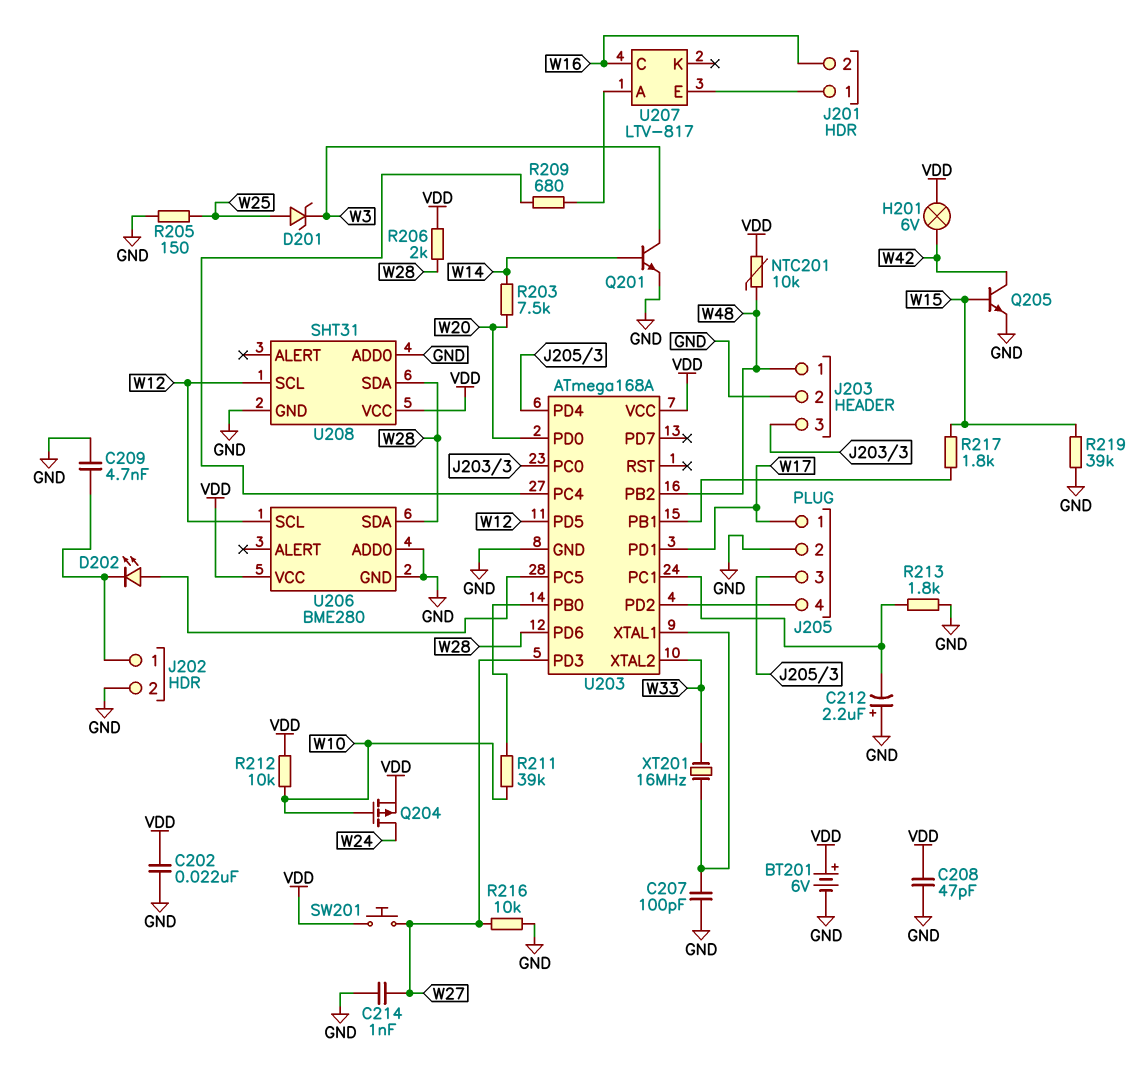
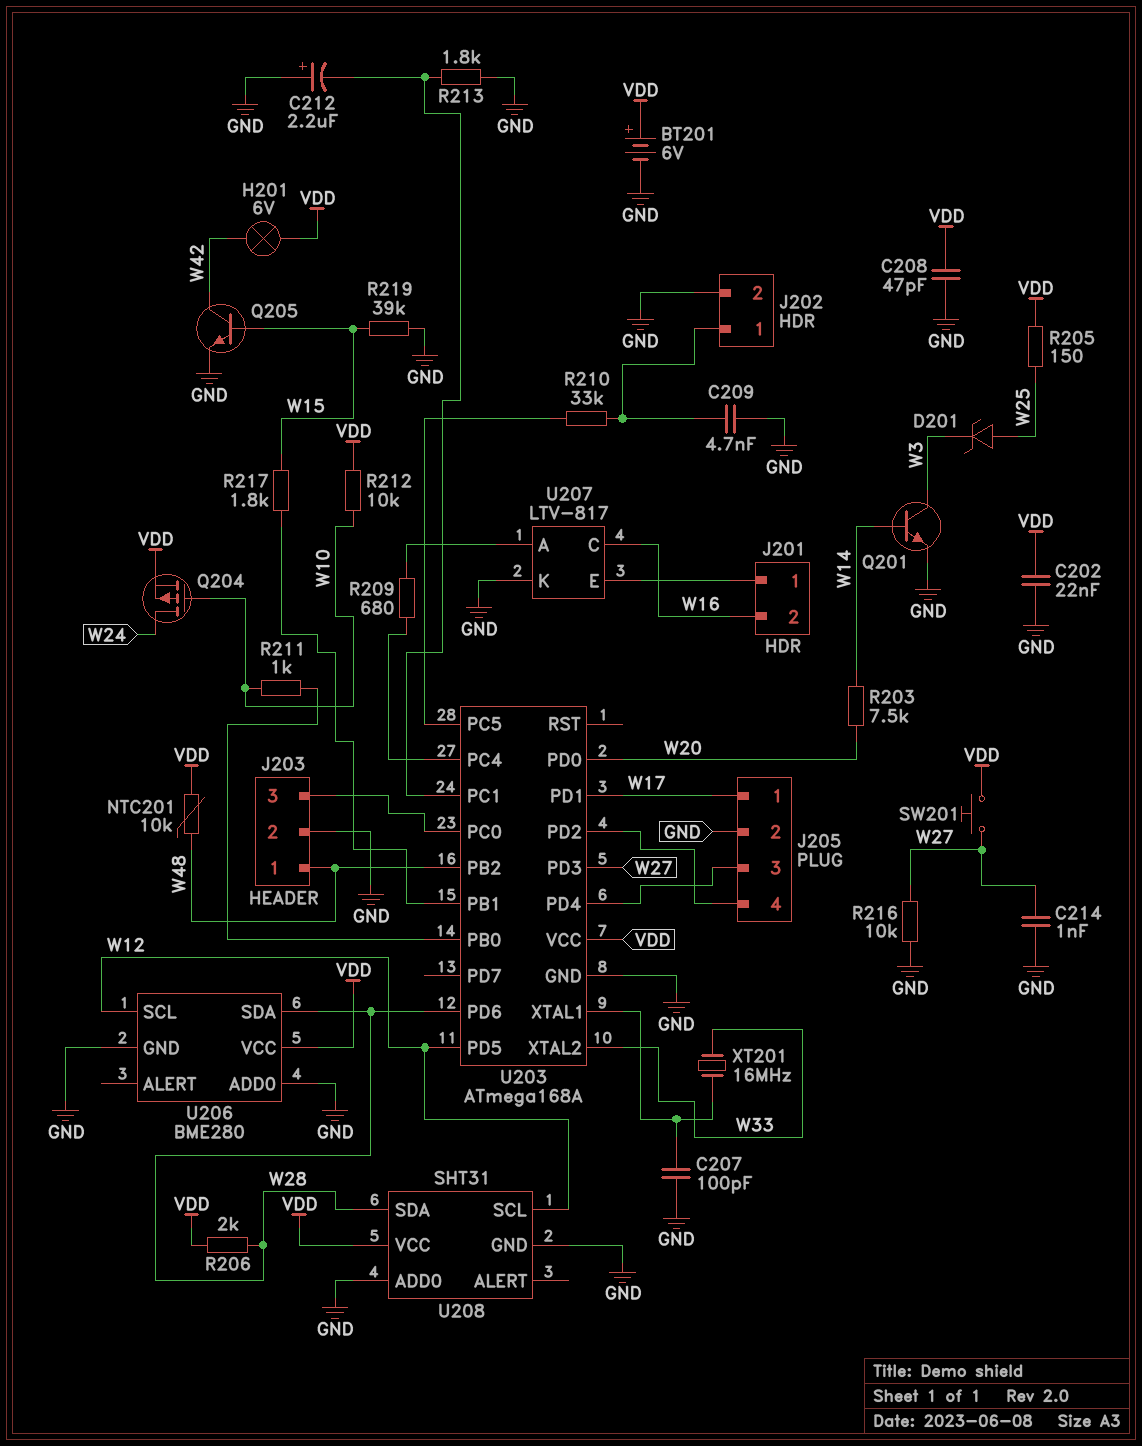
D202: LED (A U203/PC5, K J202/1) -> none
R205: 150 (GND, W25) -> 150 (VDD, W25)
R210: none -> 33k (J202/1, U203/PC5)
R211: 39k (U203/PB0, W10) -> 1k (U203/PB0, W10)
U207 pin K: none -> GND

